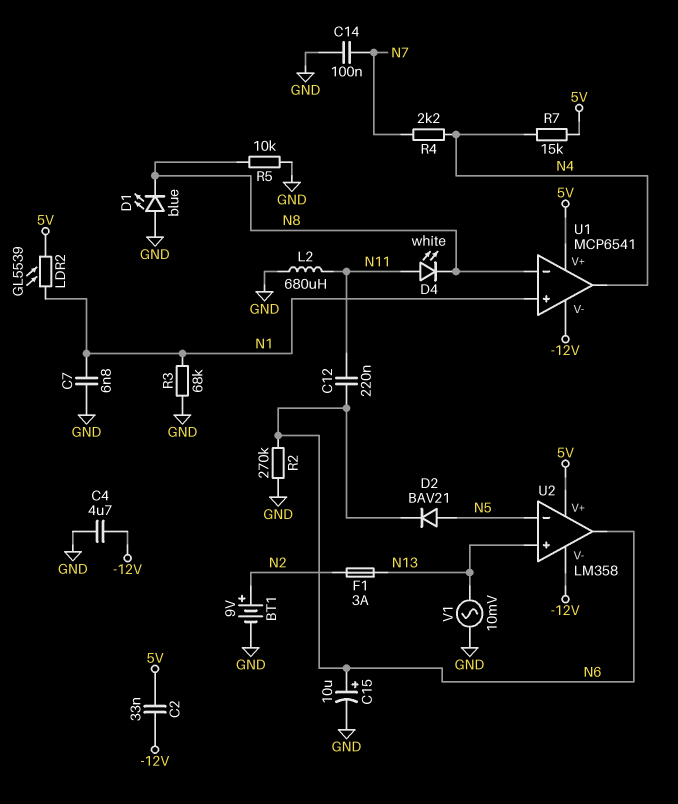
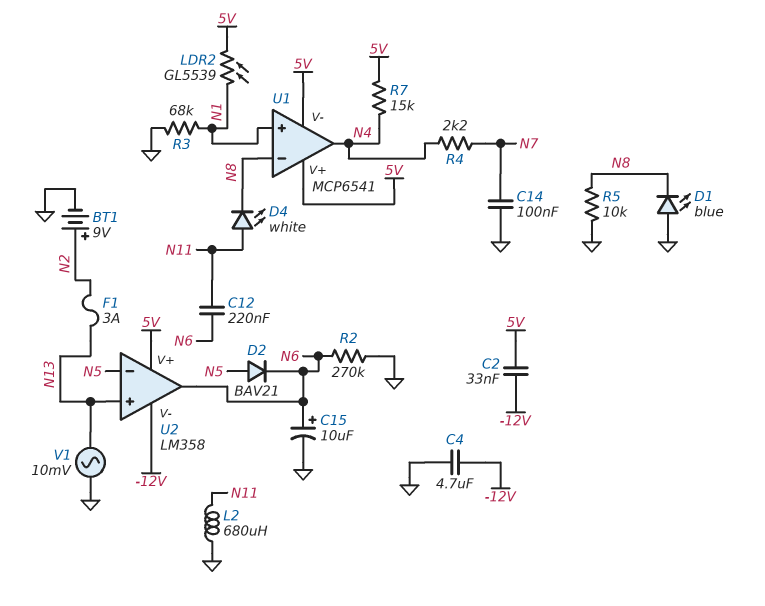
C7: 6.8nF (GND, N1) -> none
U1 pin V-: -12V -> 5V

